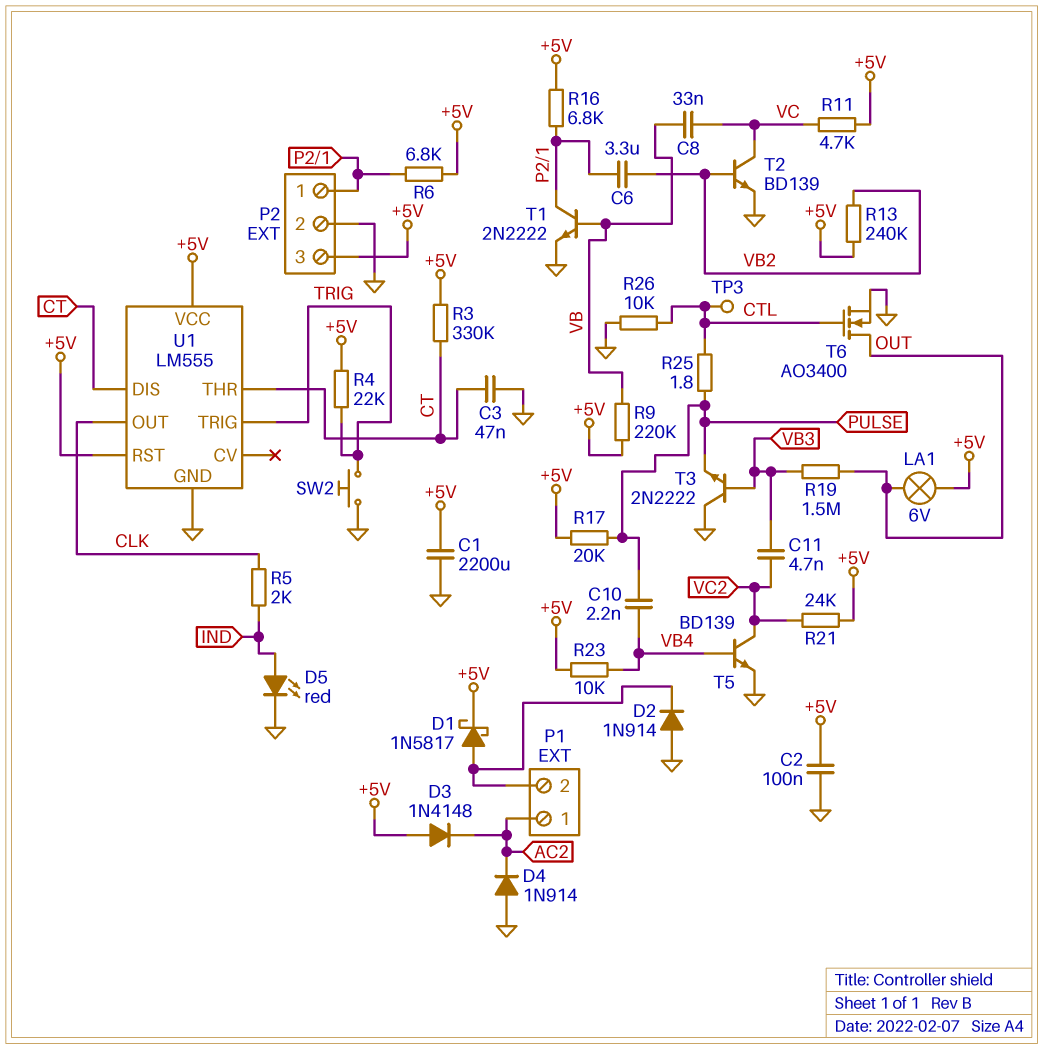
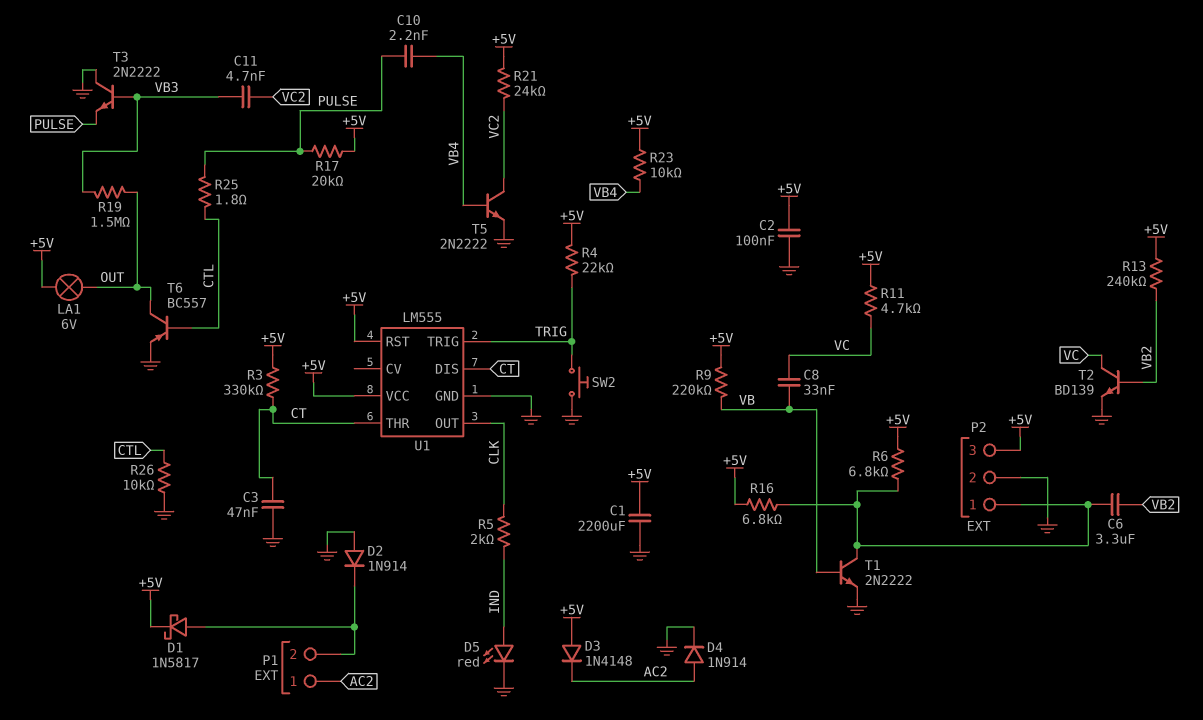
D4: diode 1N914 (A GND, K AC2) -> diode 1N914 (A AC2, K GND)
T5: NPN BD139 (B VB4, C VC2, E GND) -> NPN 2N2222 (B VB4, C VC2, E GND)
T6: NMOS AO3400 (G CTL, D OUT, S GND) -> PNP BC557 (B CTL, C OUT, E GND)
TP3: test point (CTL) -> none

